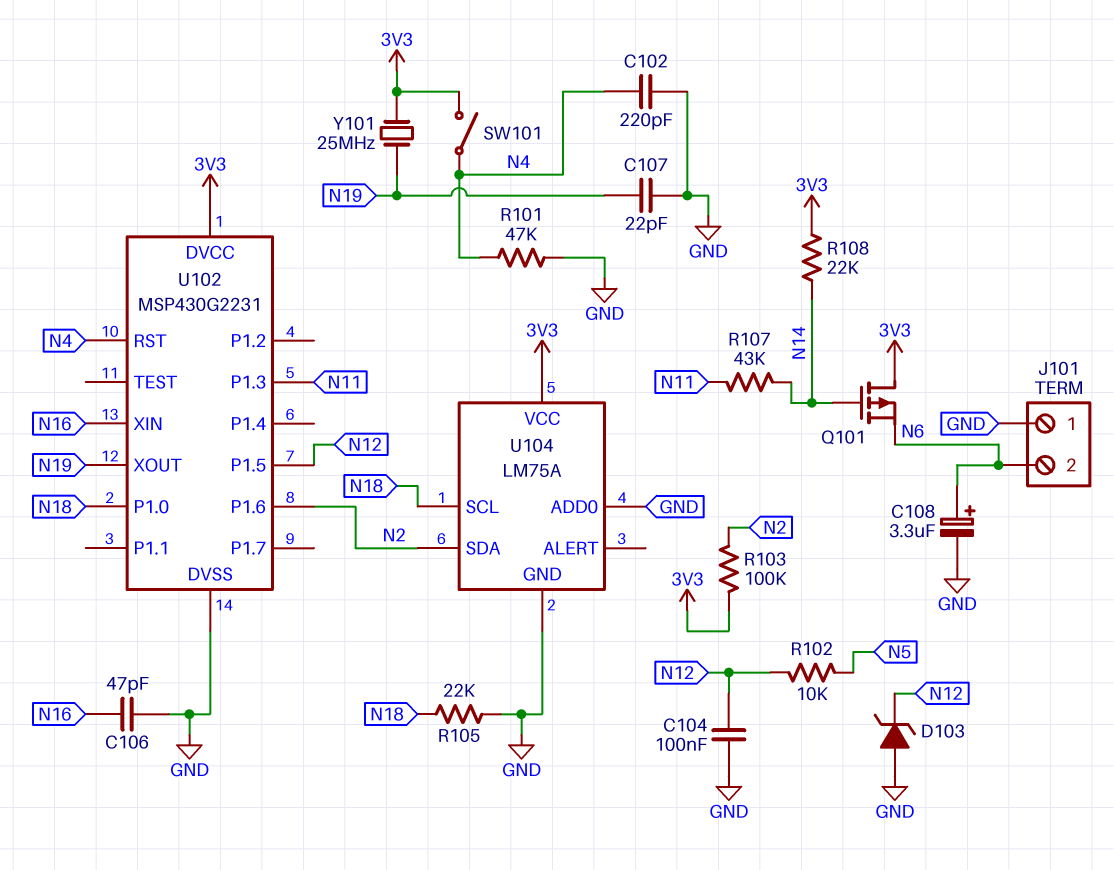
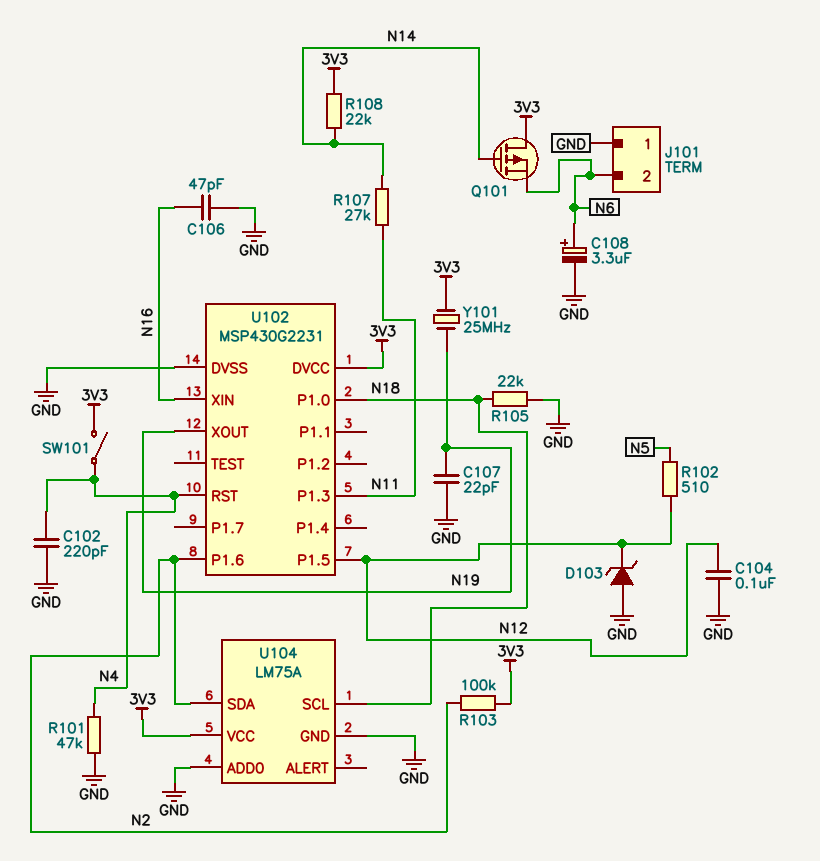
R102: 10k (N5, N12) -> 510 (N5, N12)
R107: 43k (N11, N14) -> 27k (N11, N14)

